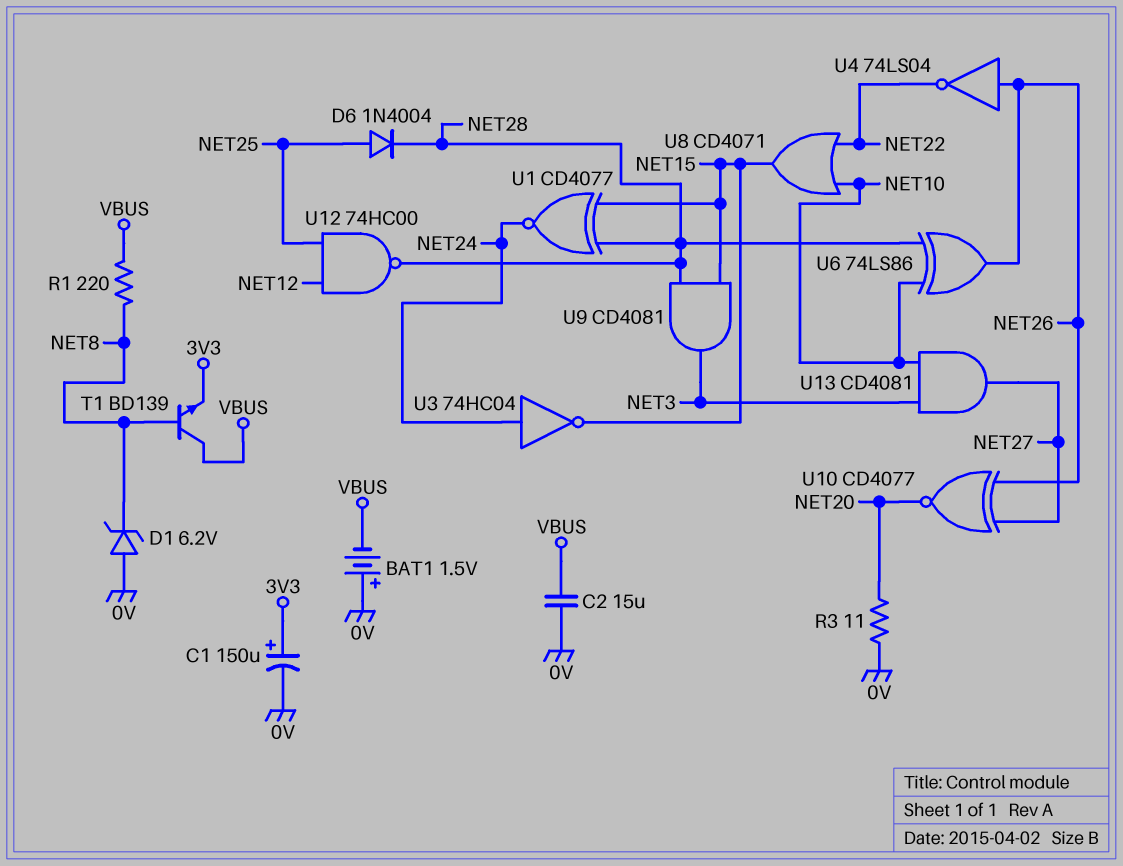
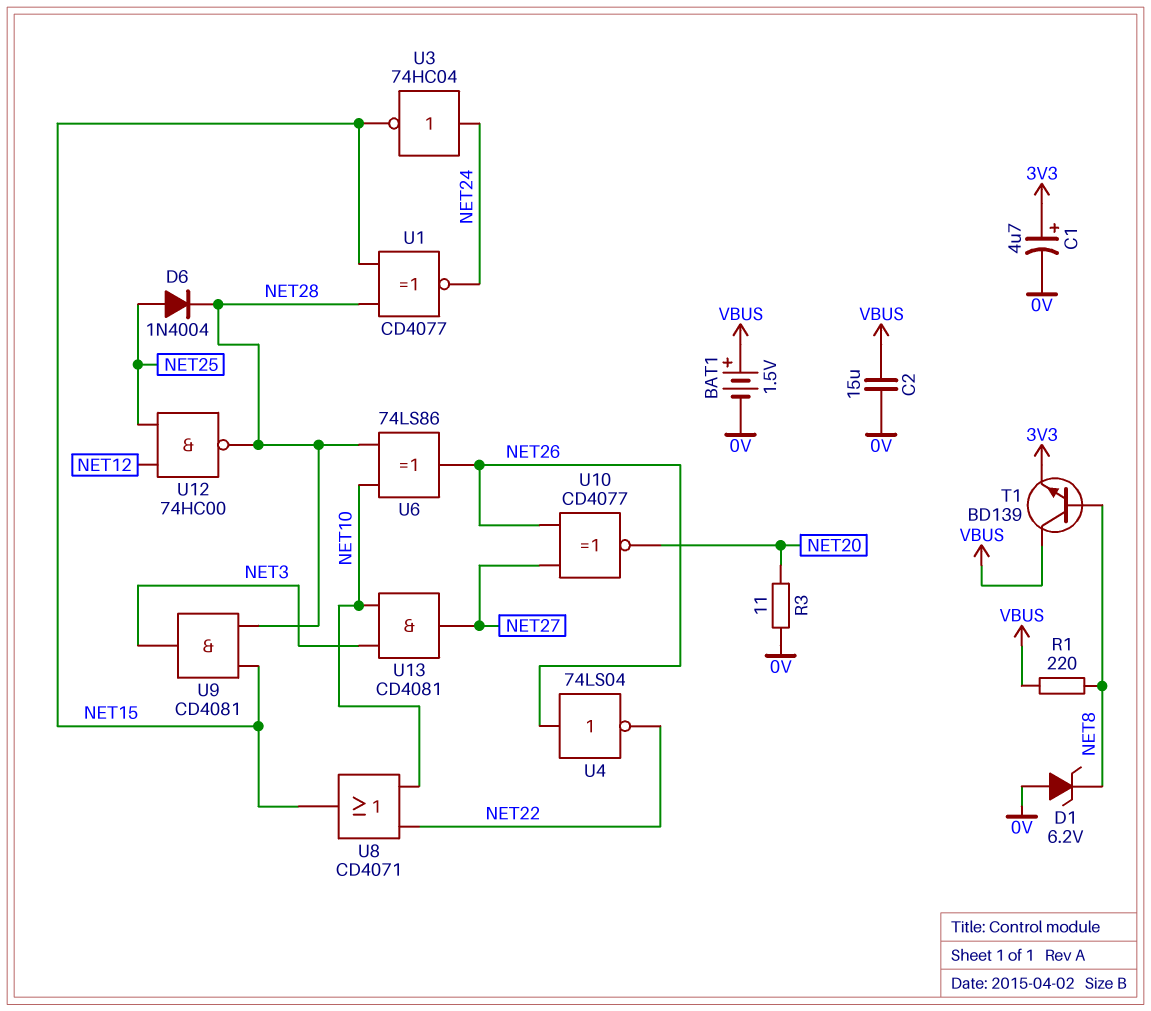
BAT1: 1.5V (plus 0V, minus VBUS) -> 1.5V (plus VBUS, minus 0V)
C1: 150uF (plus 3V3, minus 0V) -> 4.7uF (plus 3V3, minus 0V)

